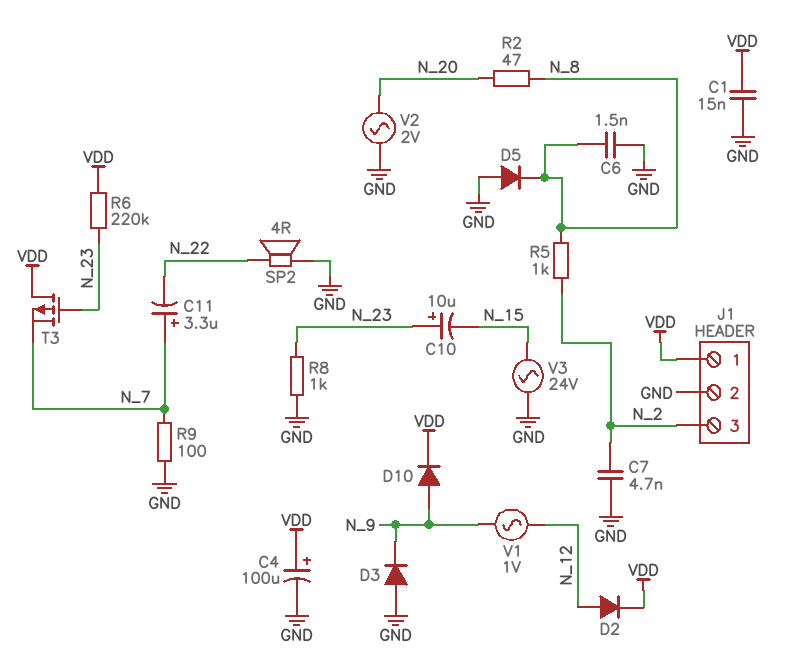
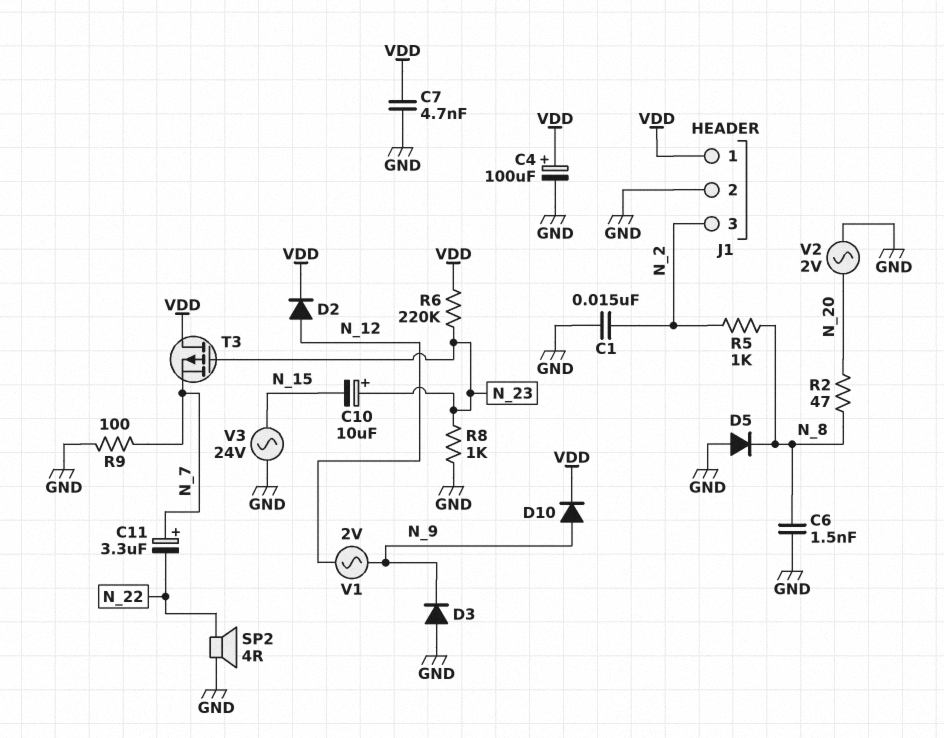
C1: 15nF (GND, VDD) -> 15nF (GND, N_2)
C7: 4.7nF (GND, N_2) -> 4.7nF (GND, VDD)
V1: AC 1V (N_9, N_12) -> AC 2V (N_9, N_12)

